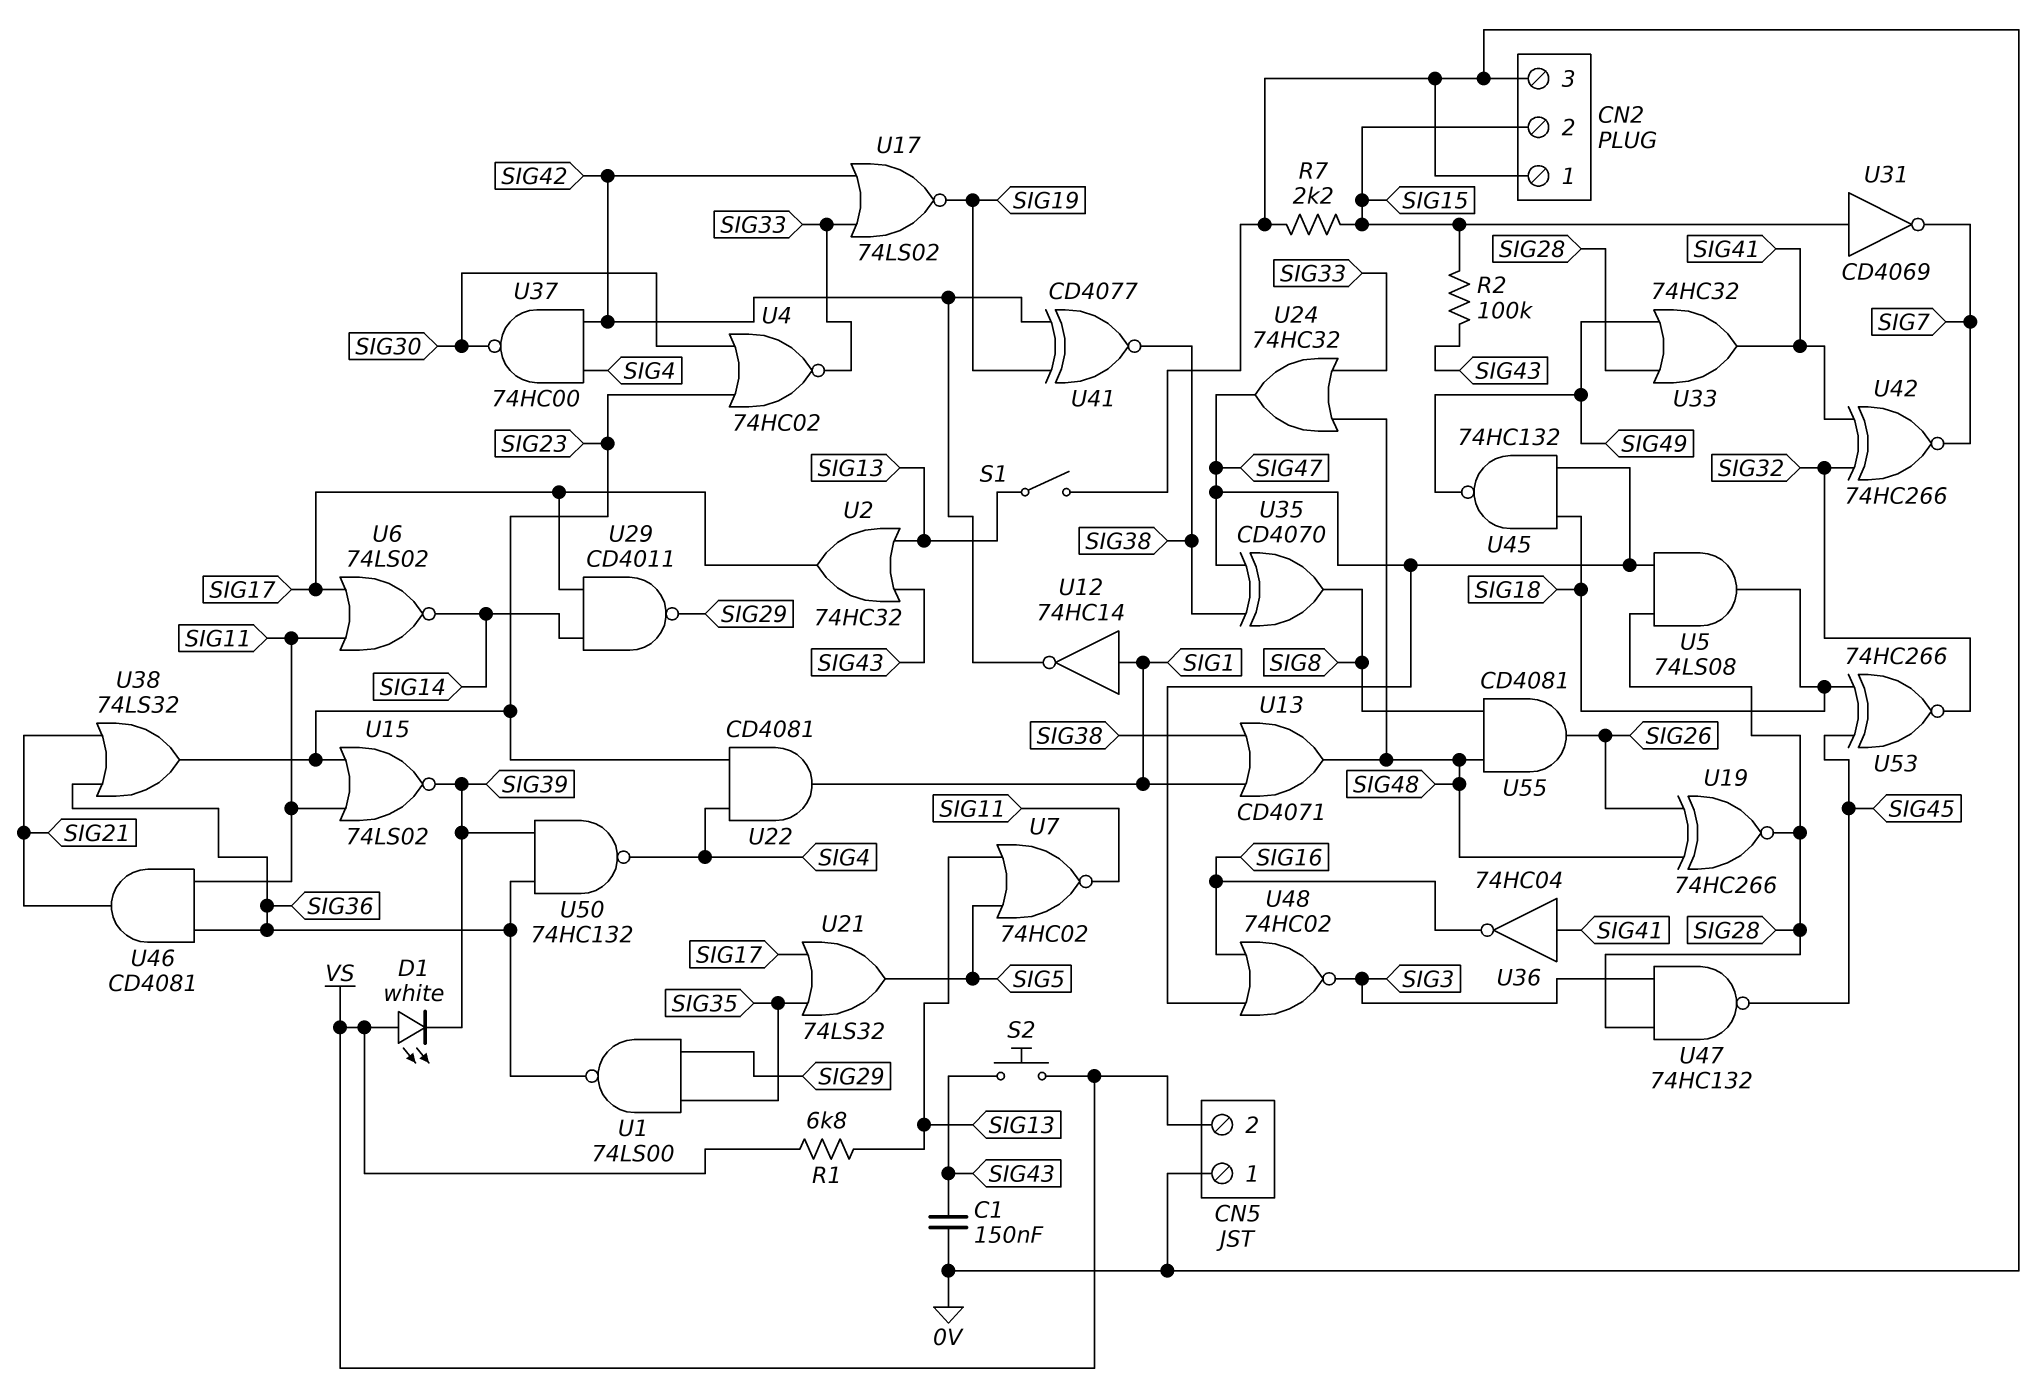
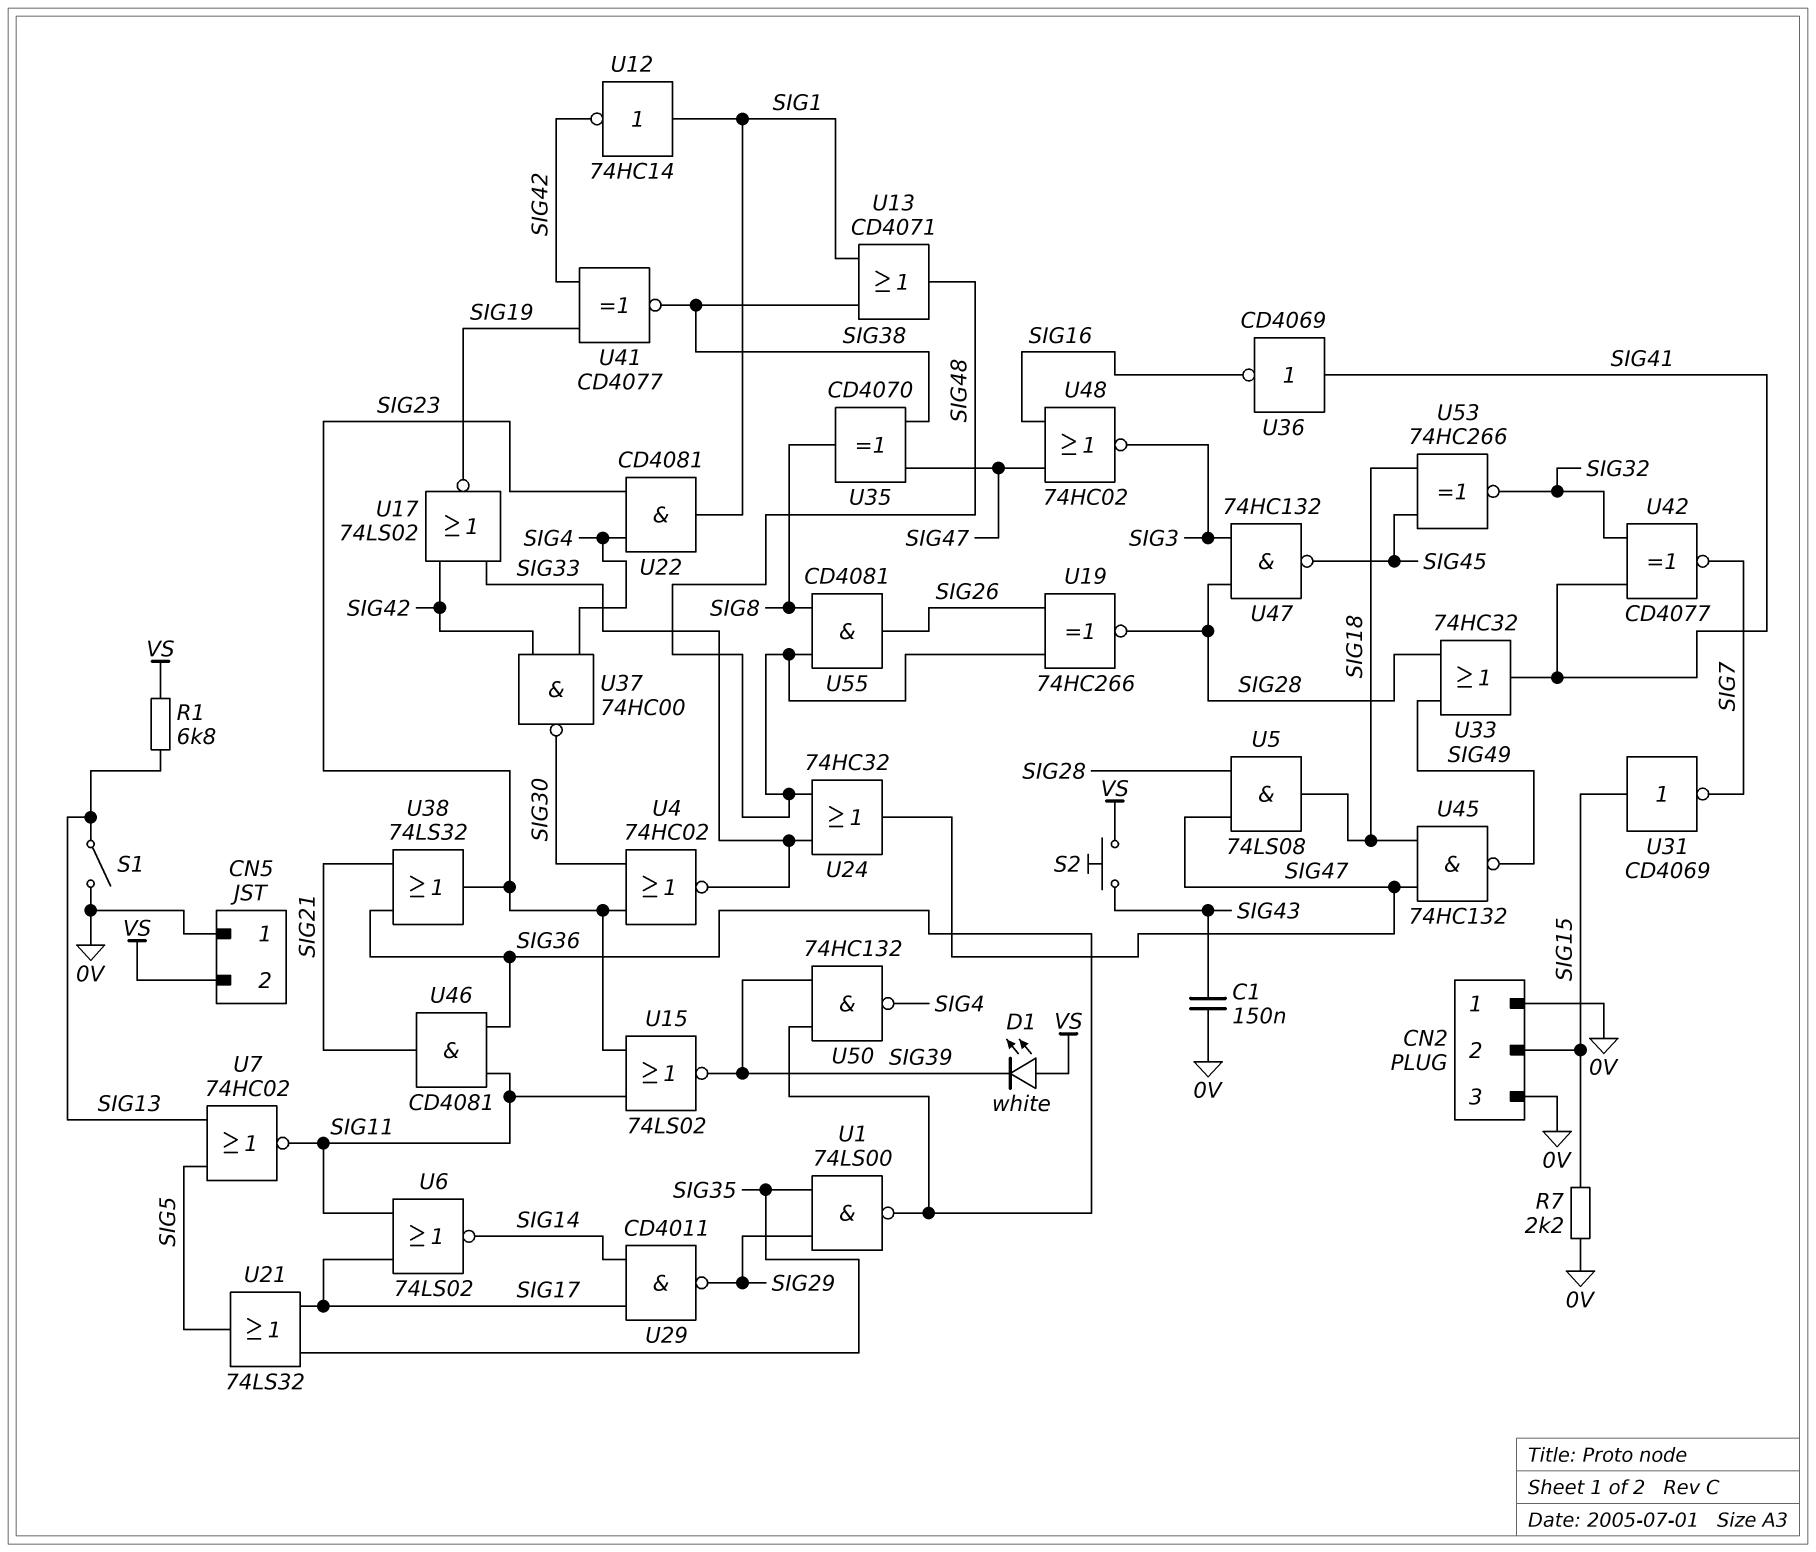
R2: 100k (SIG15, SIG43) -> none
U2: OR 74HC32 (in SIG13, in SIG43, out SIG17) -> none
U36: NOT 74HC04 (in SIG41, out SIG16) -> NOT CD4069 (in SIG41, out SIG16)
U42: XNOR 74HC266 (in SIG32, in SIG41, out SIG7) -> XNOR CD4077 (in SIG32, in SIG41, out SIG7)

